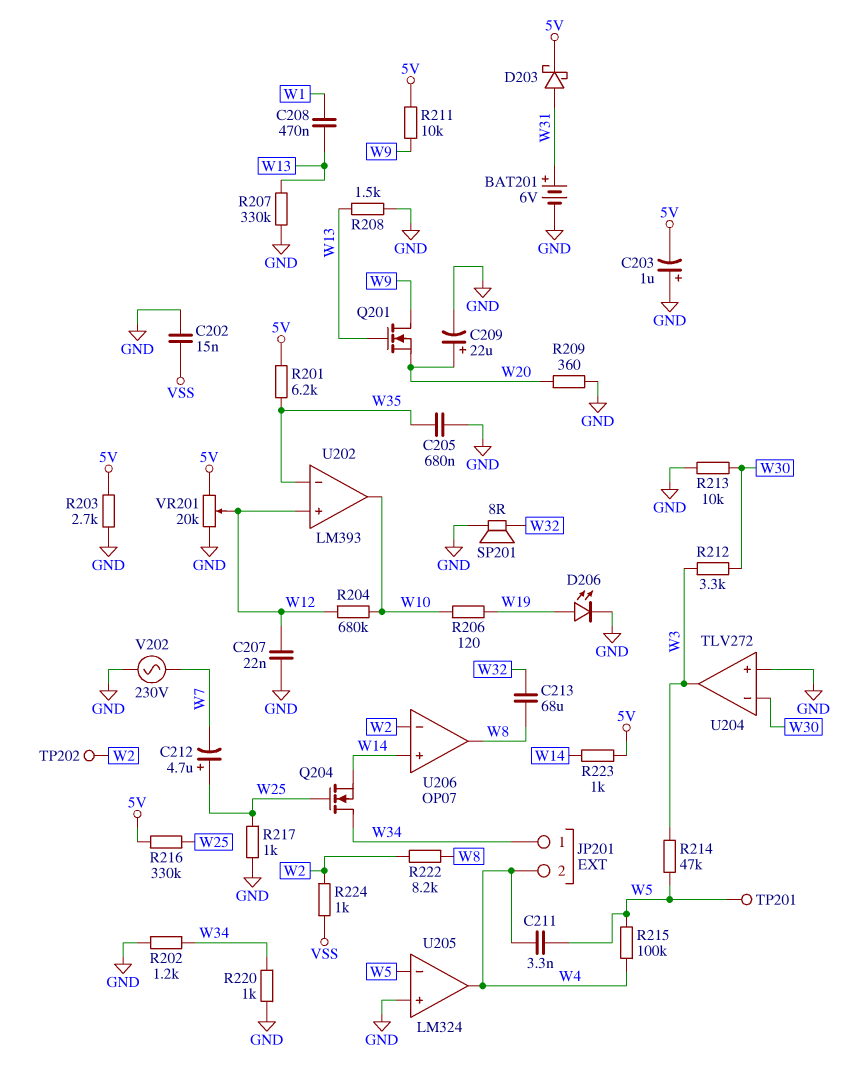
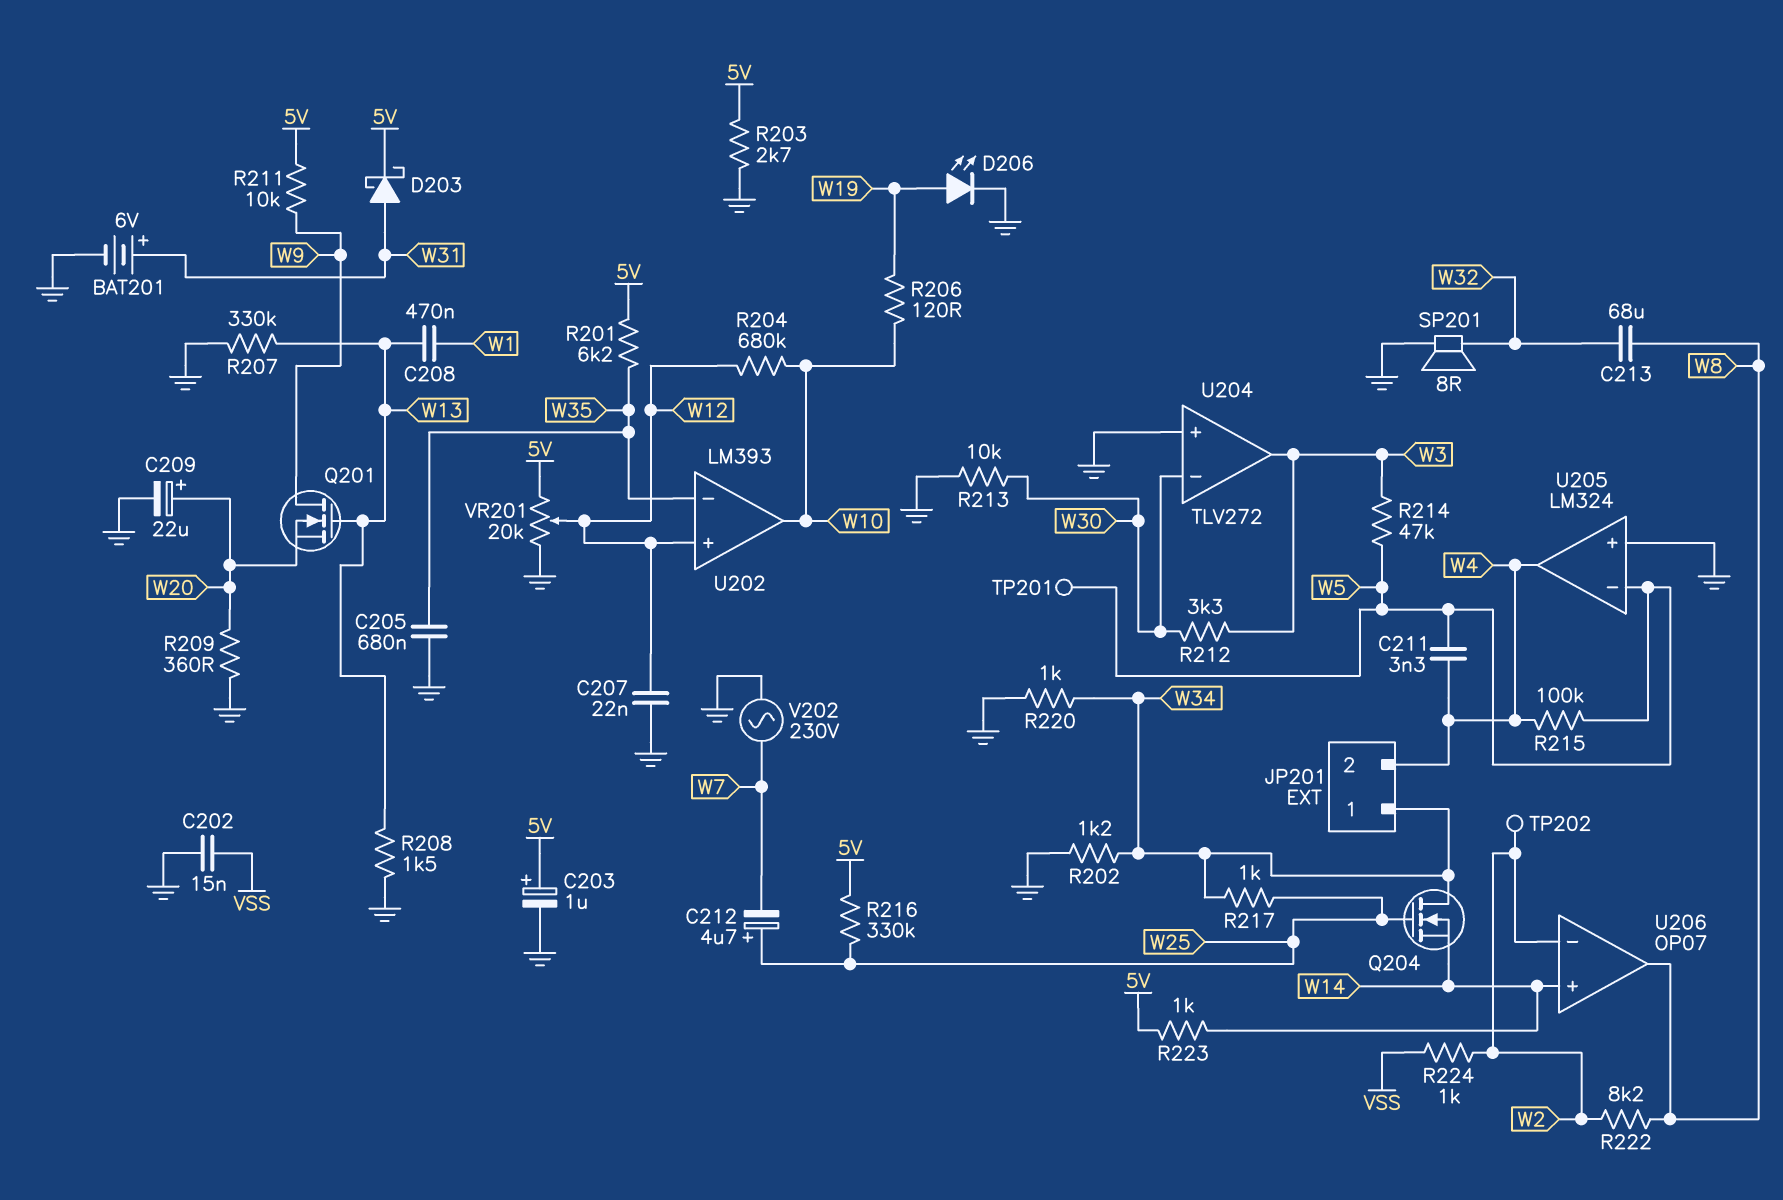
C203: 1uF (plus GND, minus 5V) -> 1uF (plus 5V, minus GND)
R217: 1k (GND, W25) -> 1k (W25, W34)

